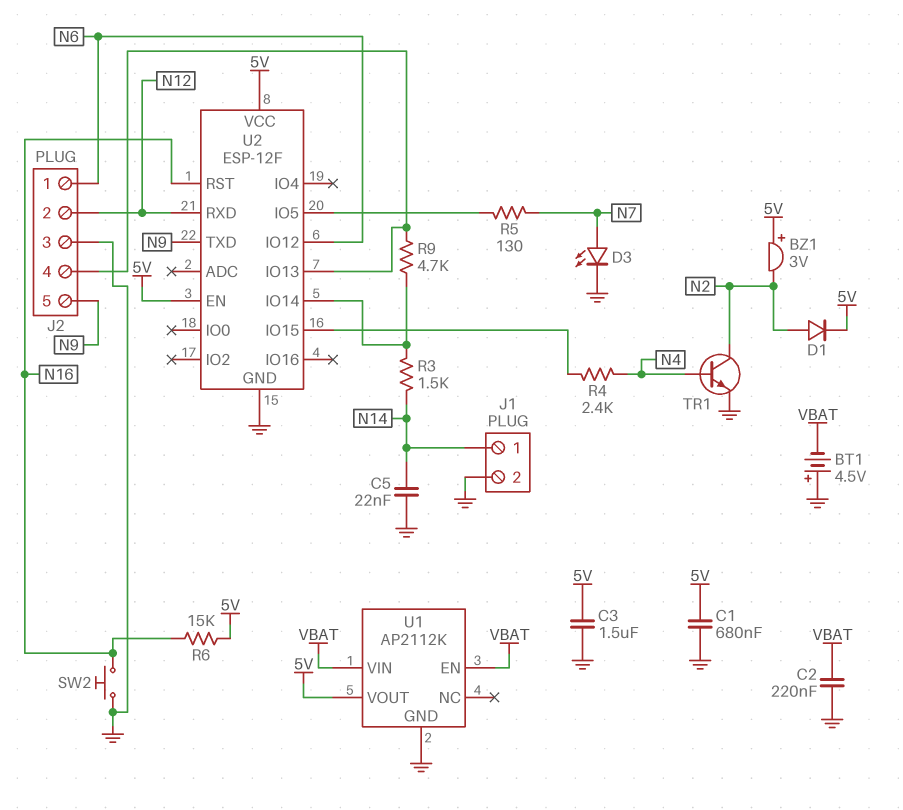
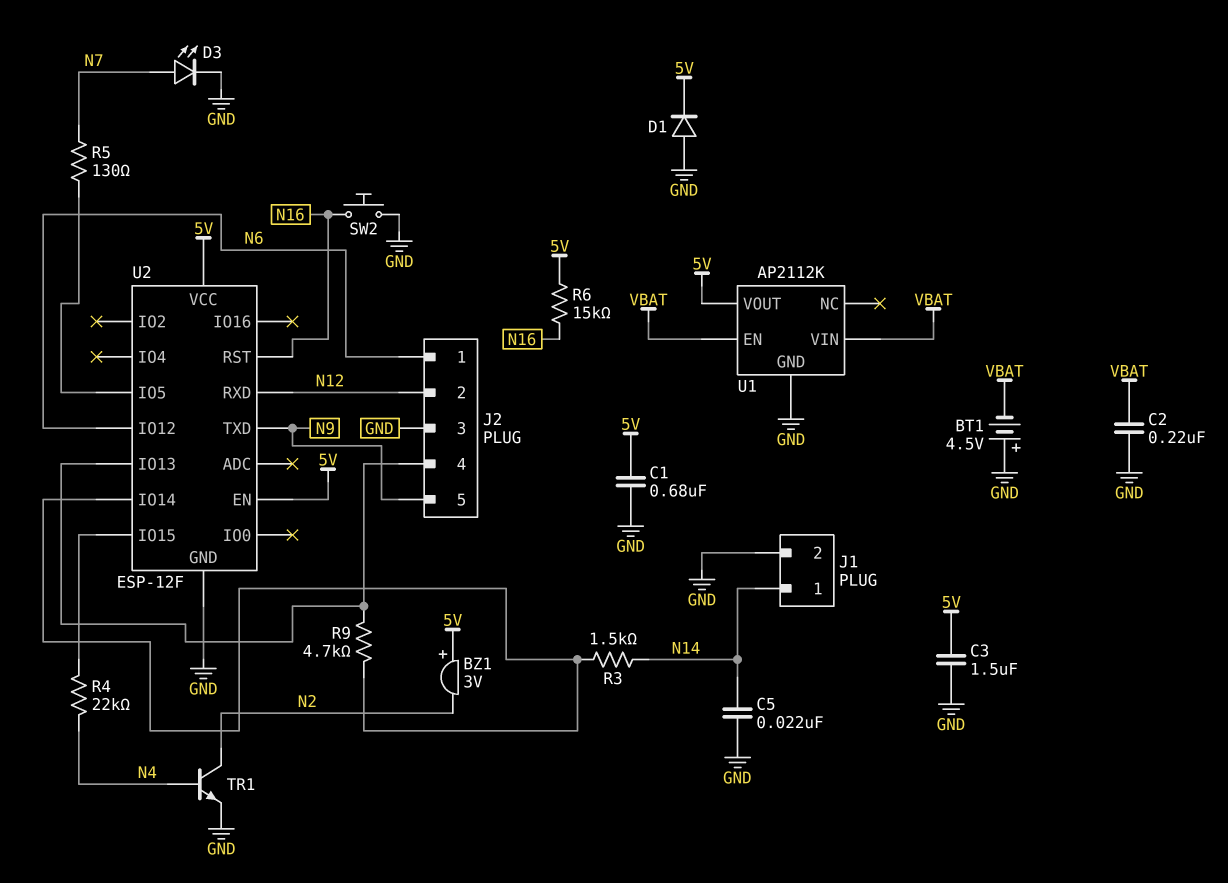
D1: diode (A N2, K 5V) -> diode (A GND, K 5V)
R4: 2.4k (N4, U2/IO15) -> 22k (N4, U2/IO15)

